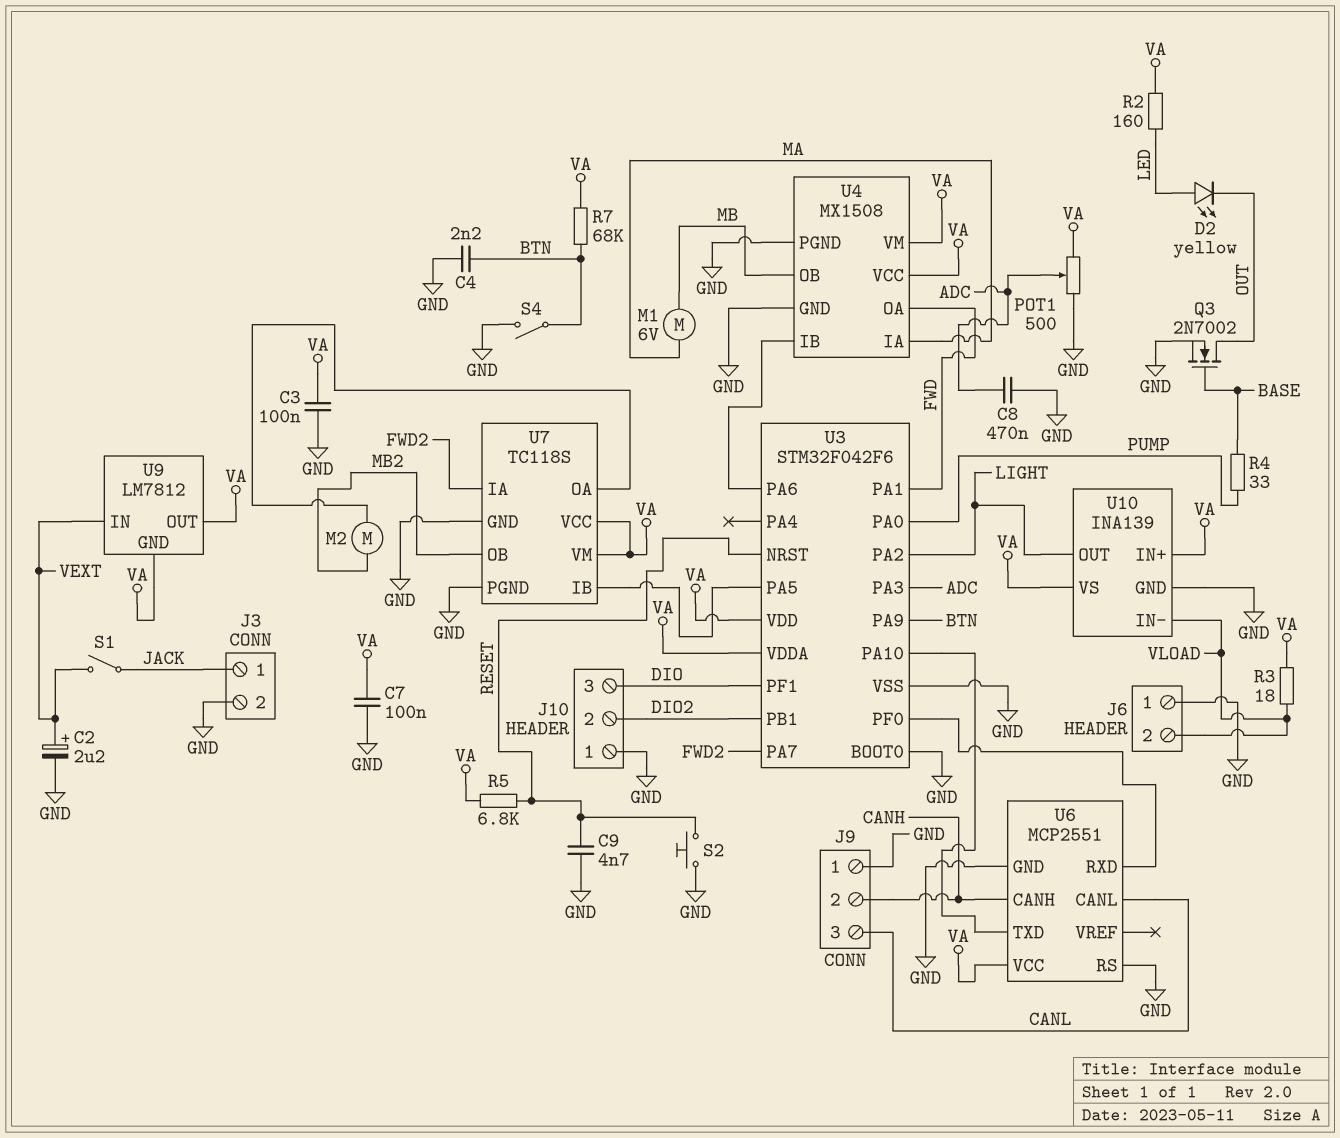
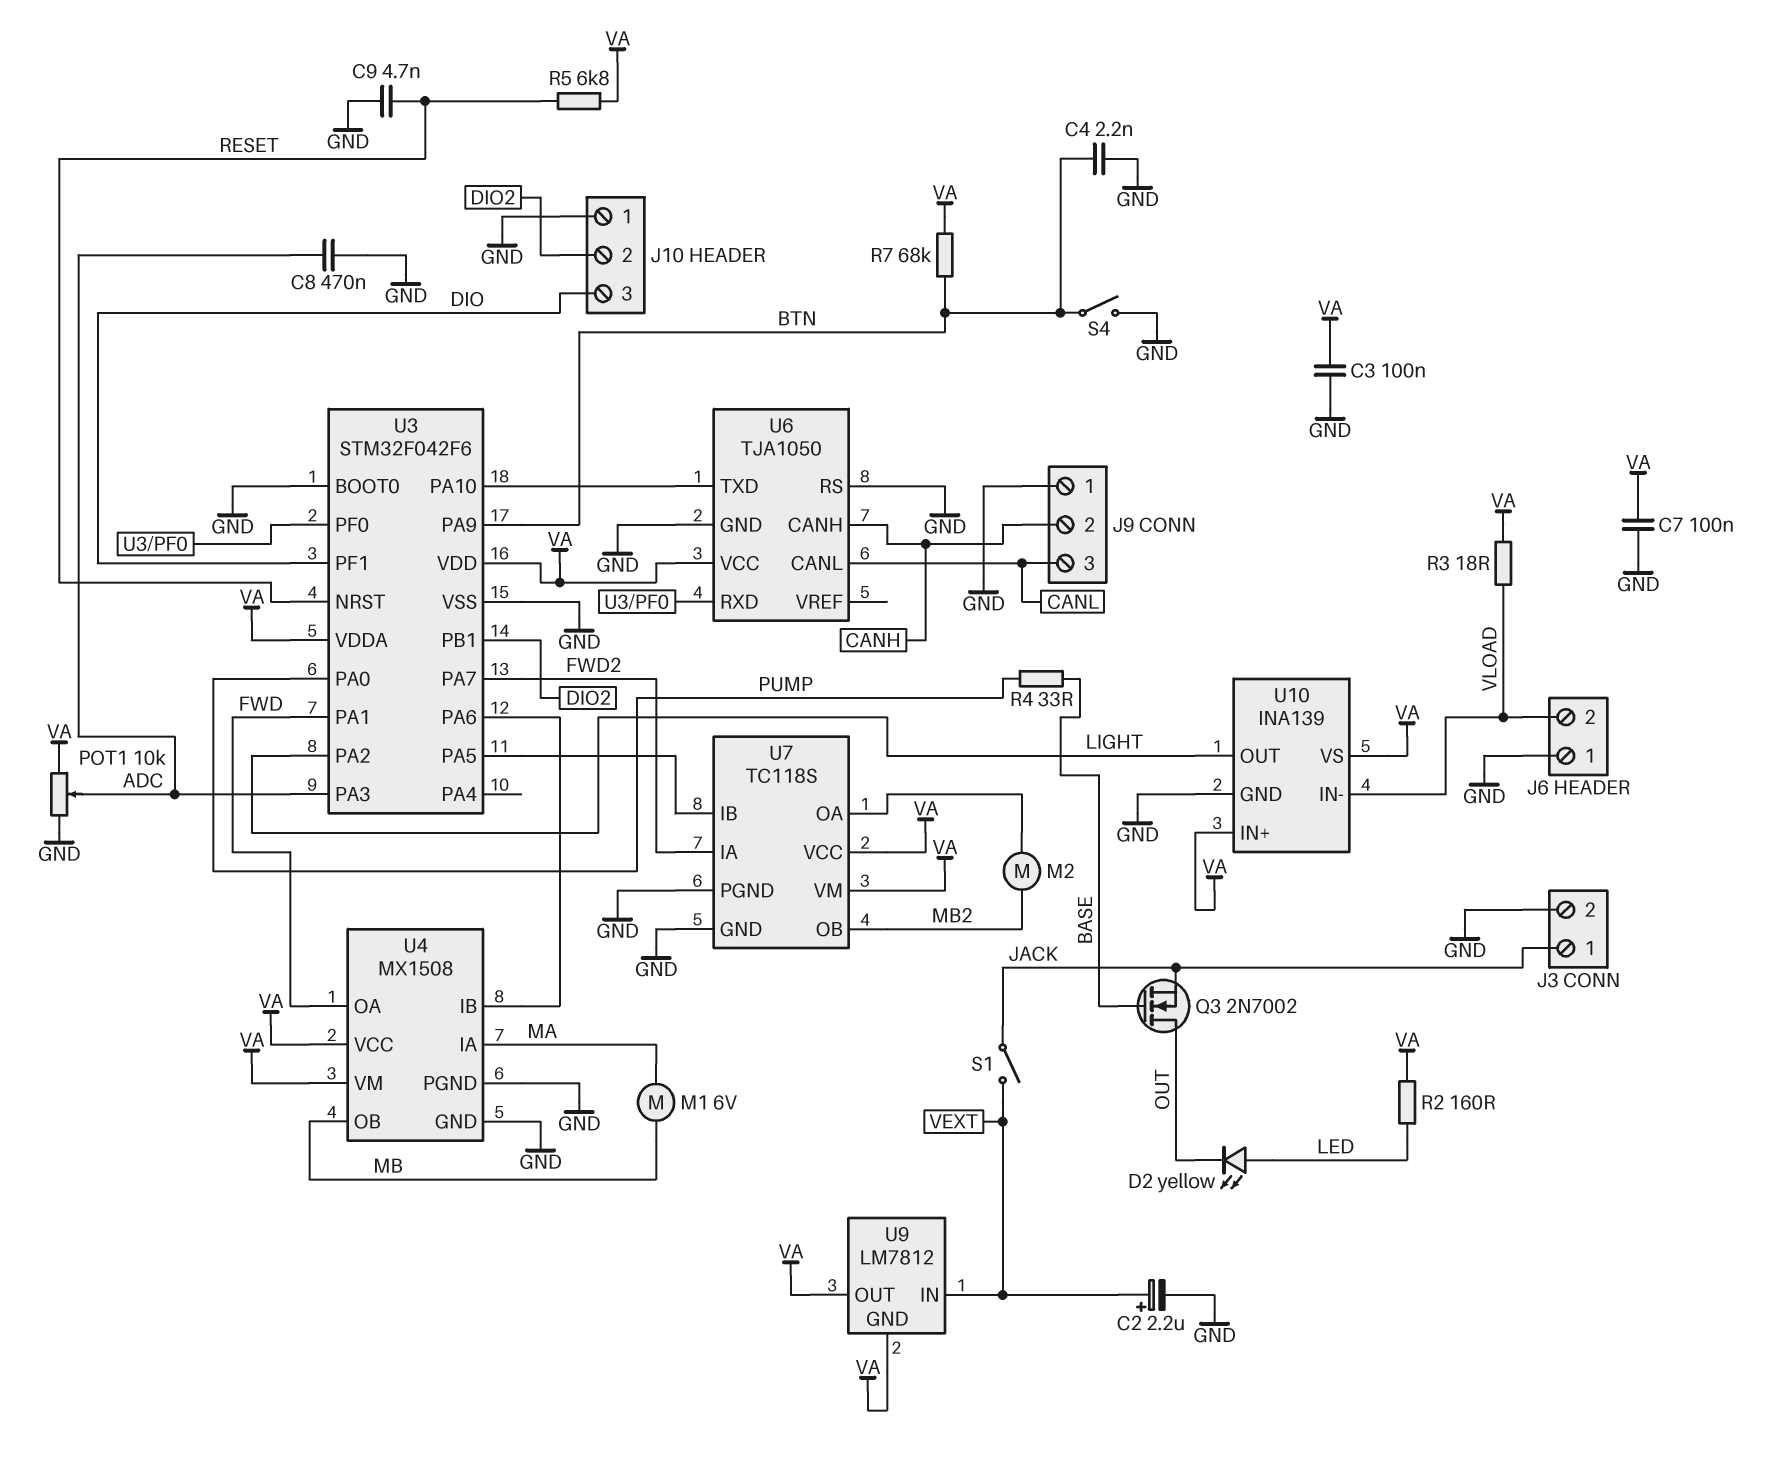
POT1: 500 (GND, VA, wiper ADC) -> 10k (GND, VA, wiper ADC)
Q3: NMOS 2N7002 (G BASE, D OUT, S GND) -> NMOS 2N7002 (G BASE, D OUT, S JACK)
S2: button (GND, RESET) -> none
U6: MCP2551 -> TJA1050

